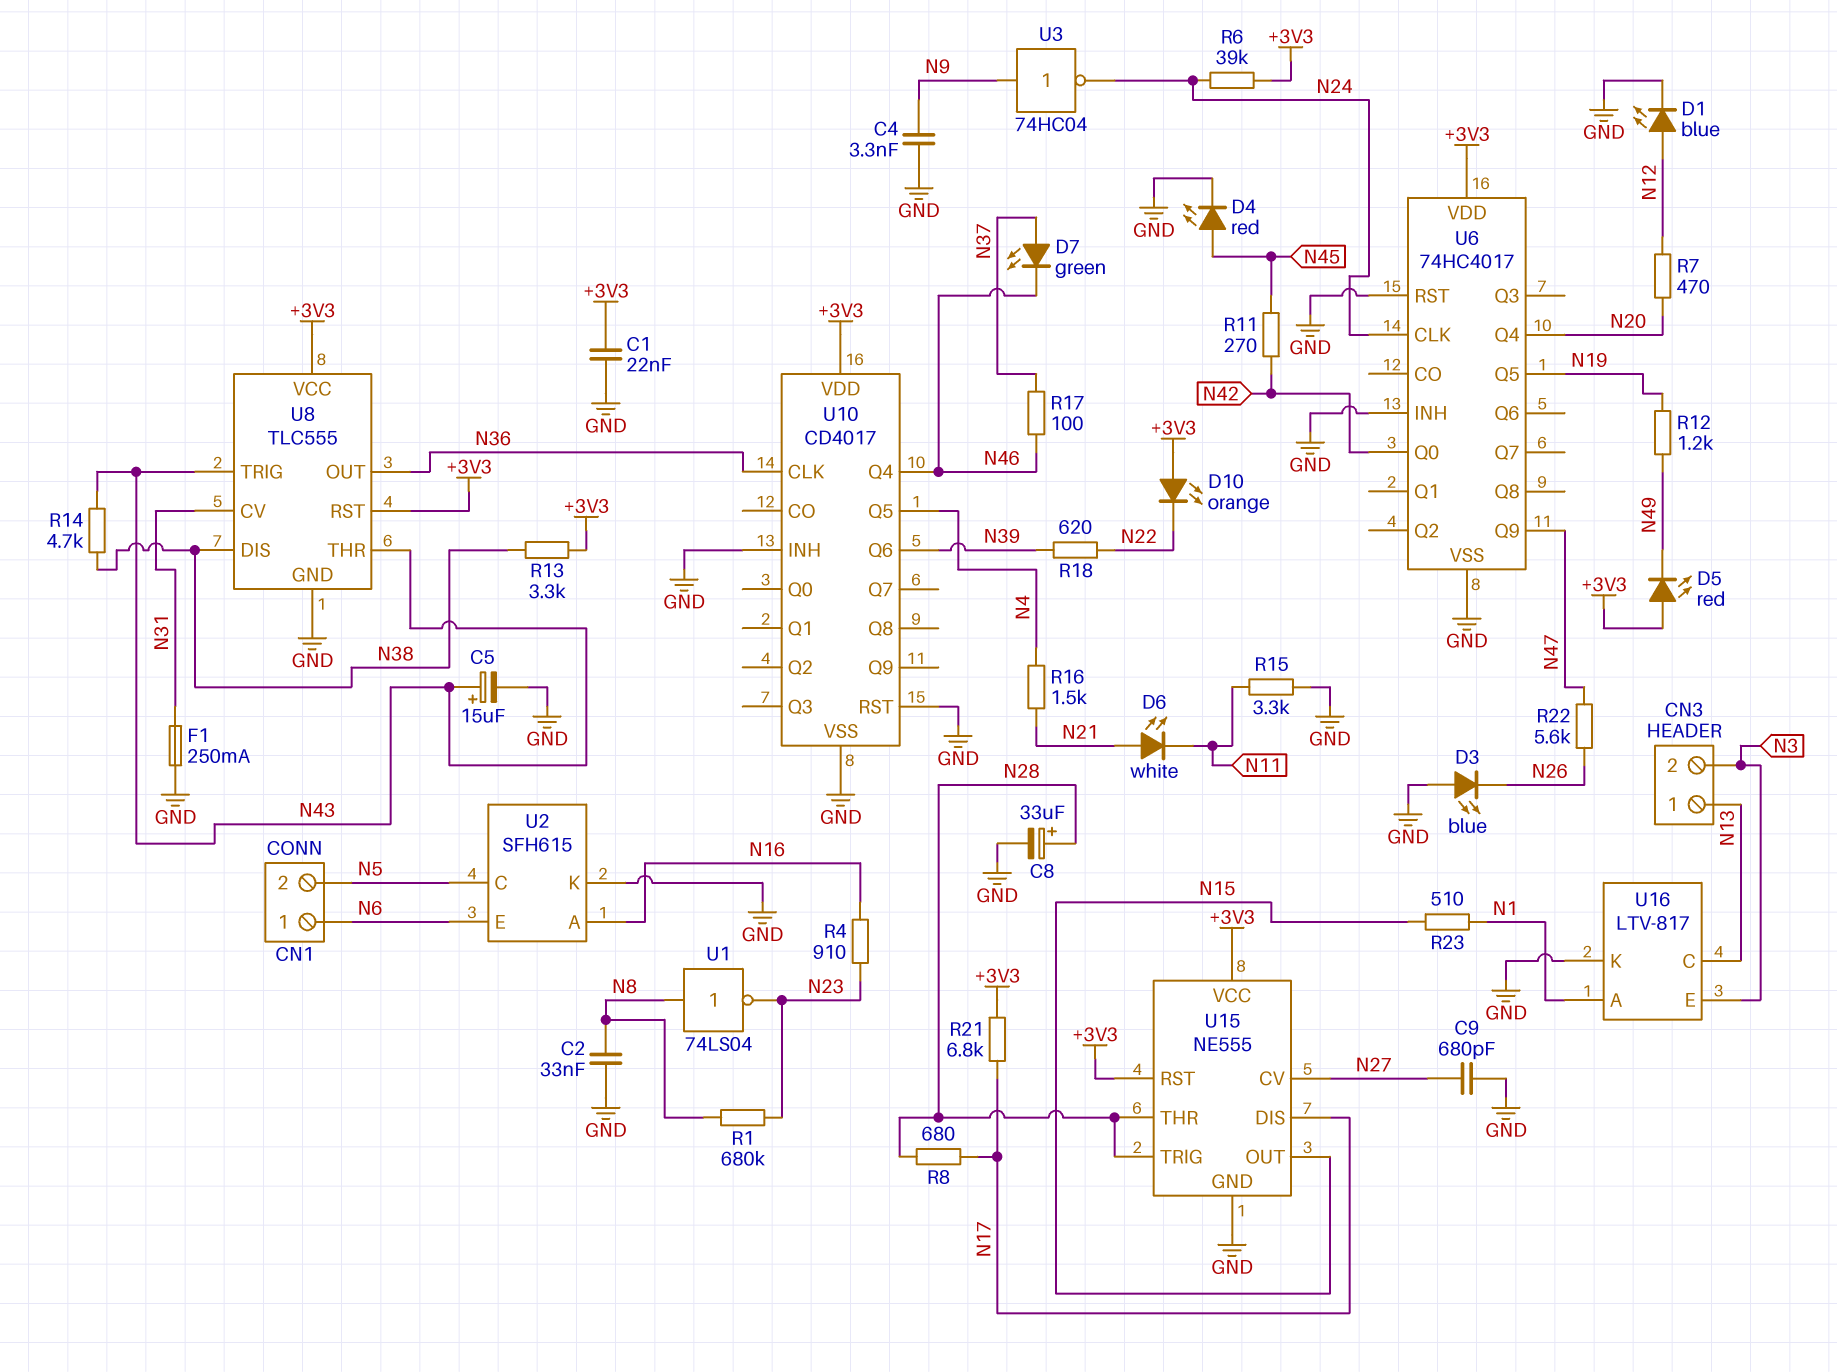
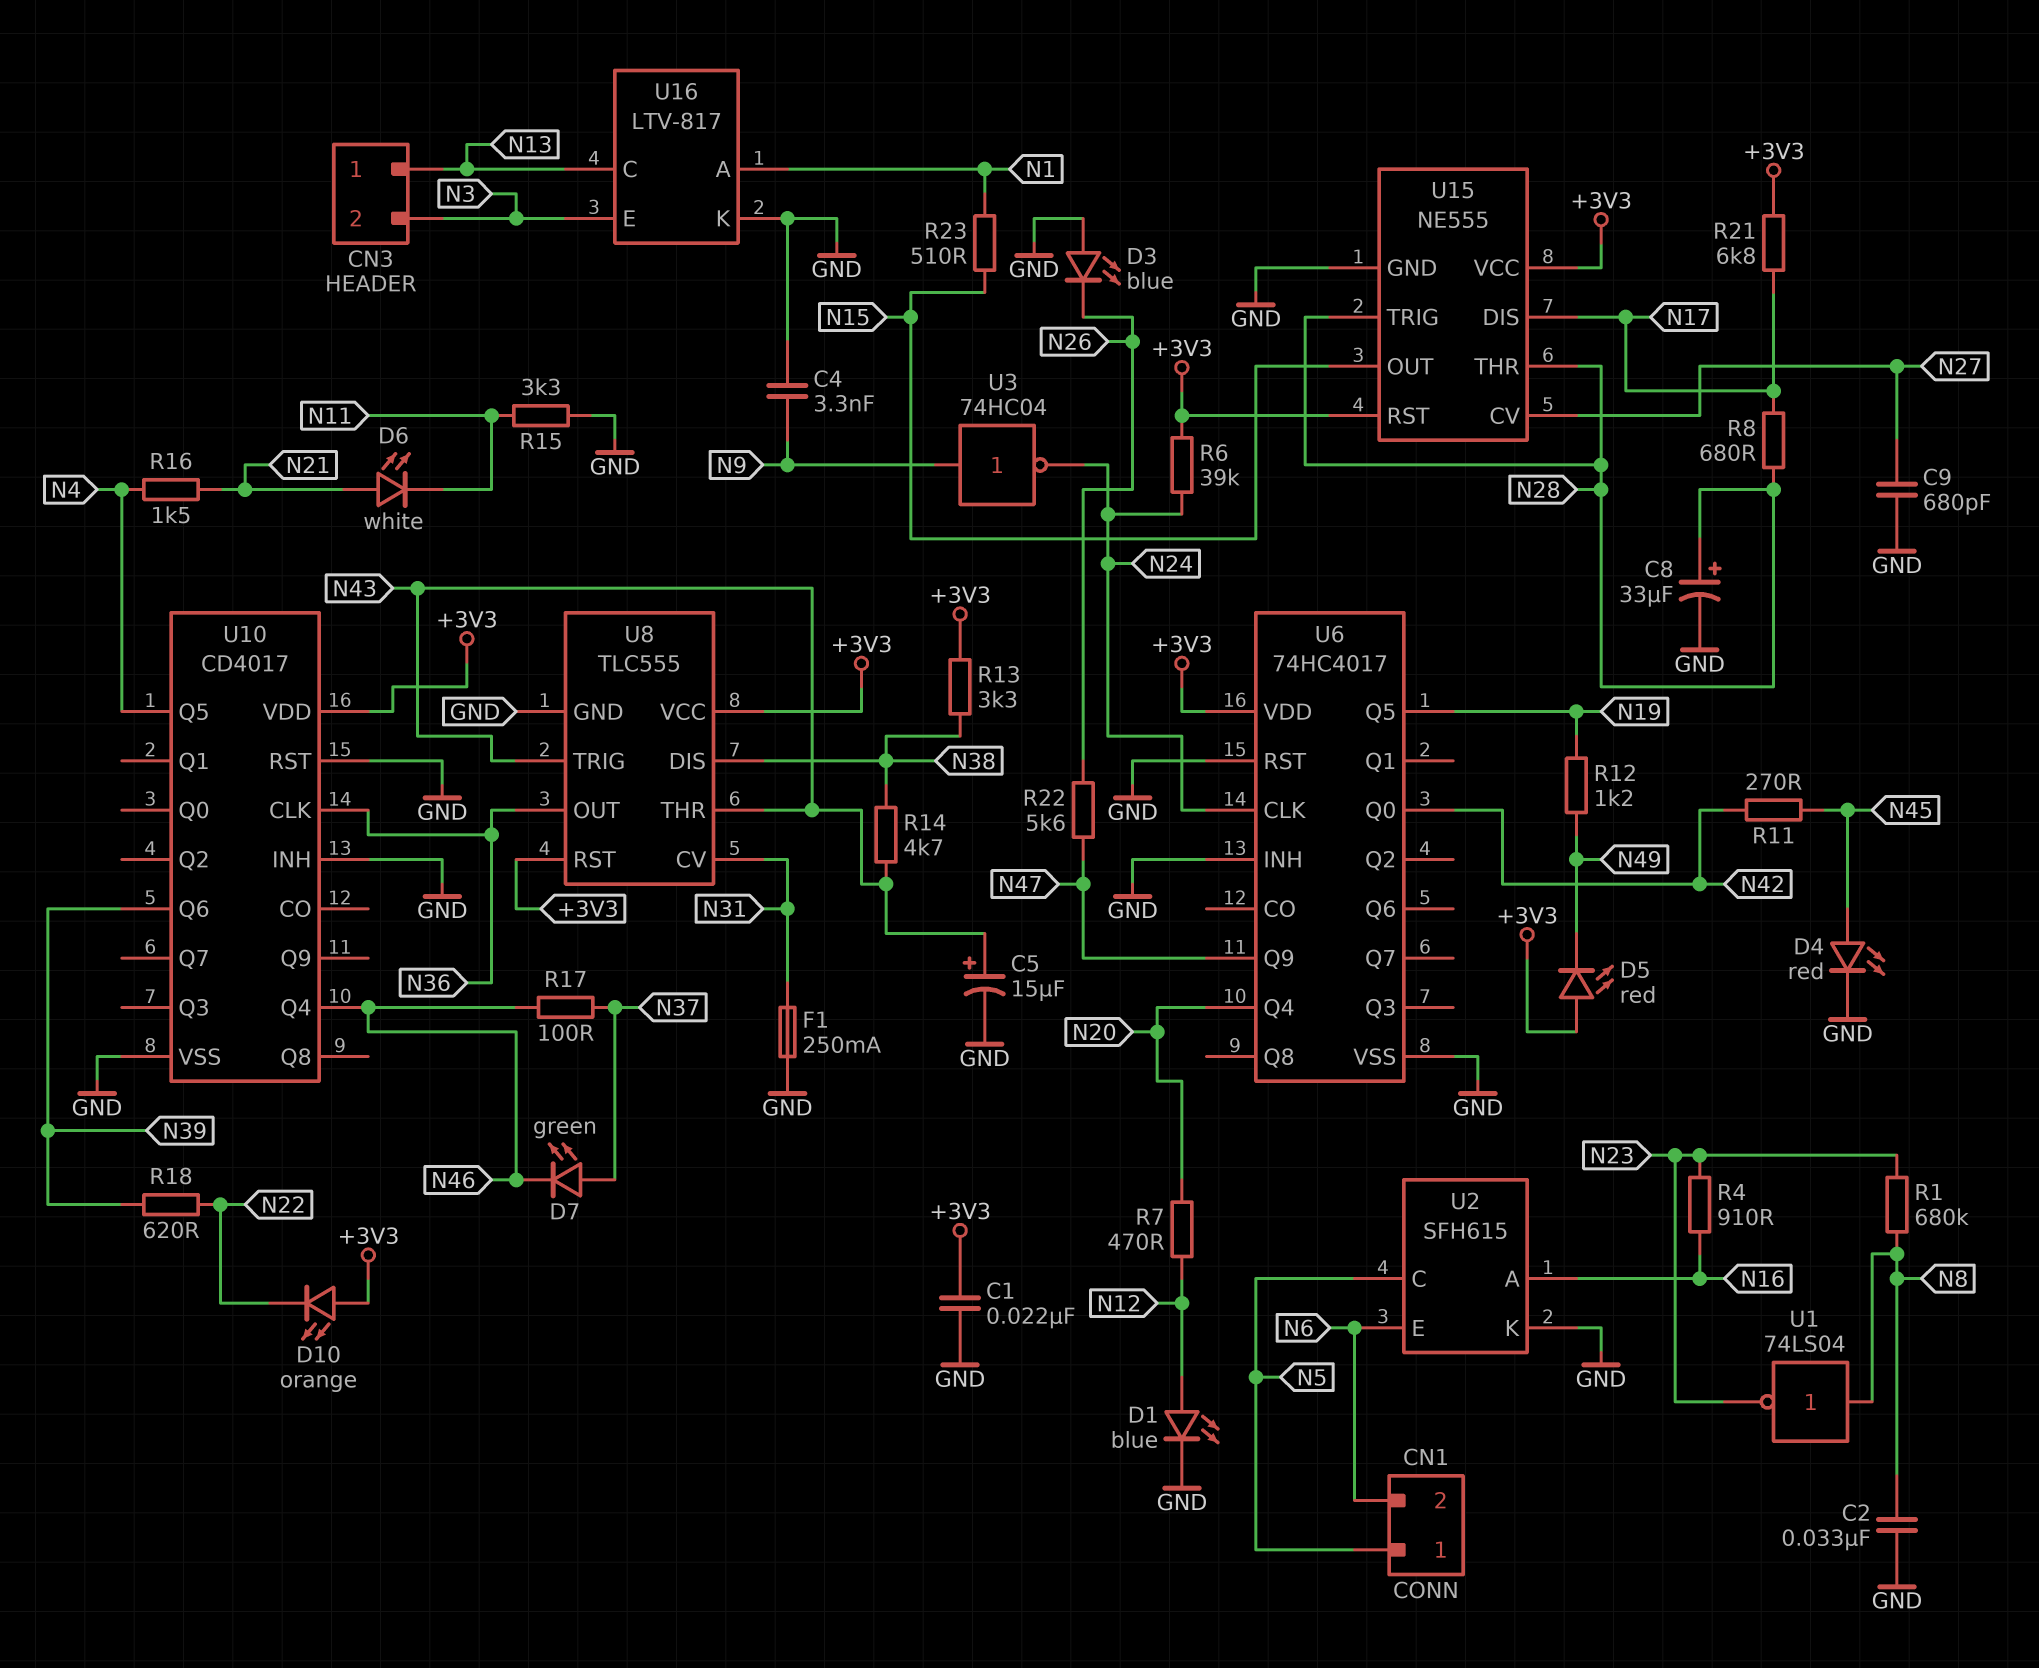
CN1 pin 1: N6 -> N5
CN1 pin 2: N5 -> N6

